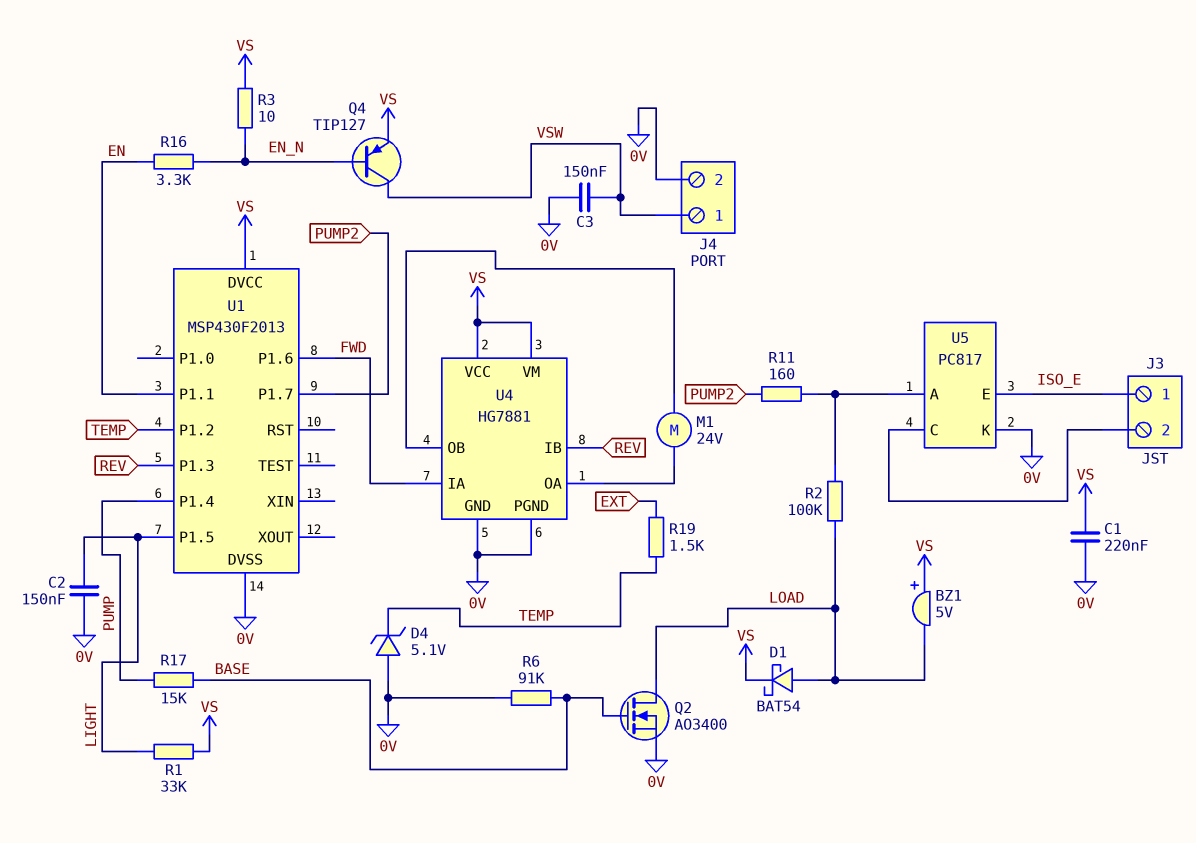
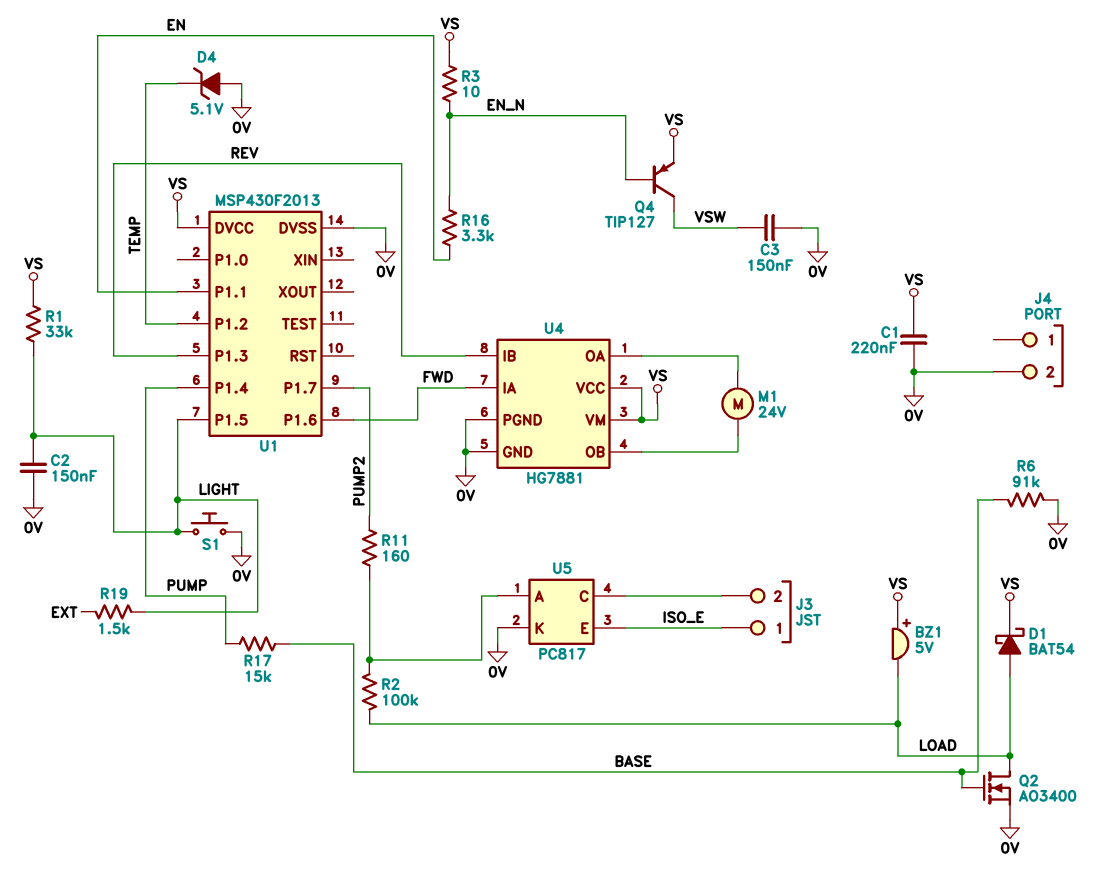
J4 pin 1: VSW -> none
R19: 1.5k (EXT, TEMP) -> 1.5k (EXT, LIGHT)
S1: none -> button (0V, LIGHT)

